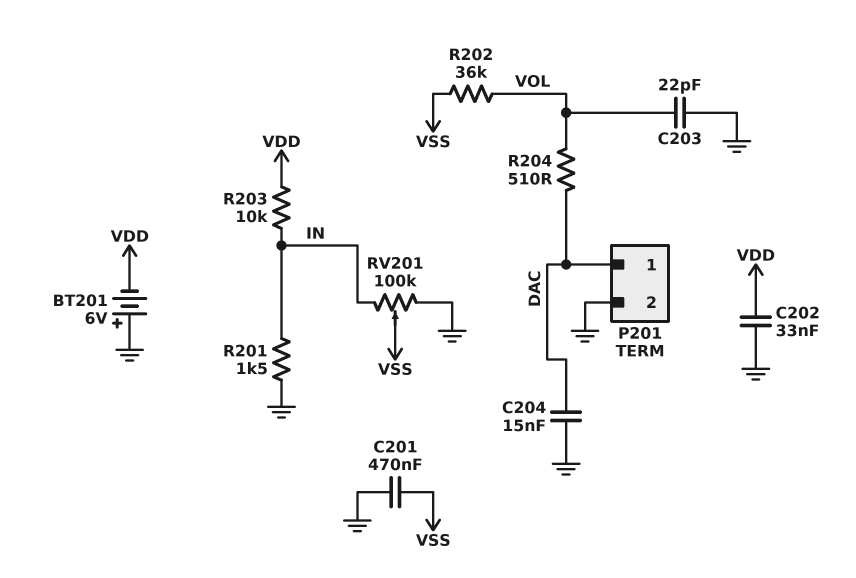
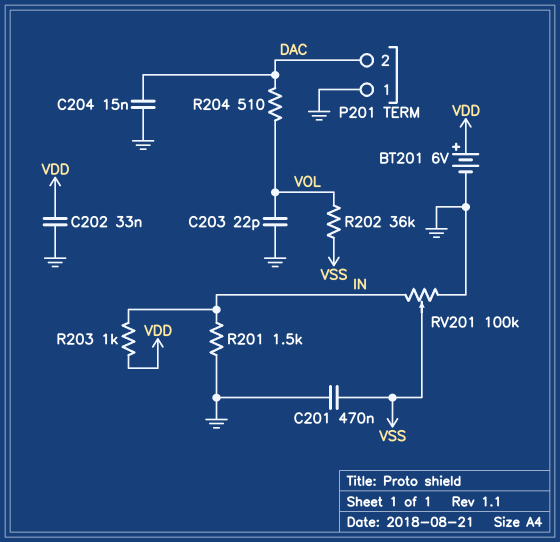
BT201: 6V (plus GND, minus VDD) -> 6V (plus VDD, minus GND)
P201 pin 1: DAC -> GND
P201 pin 2: GND -> DAC
R203: 10k (IN, VDD) -> 1k (IN, VDD)

